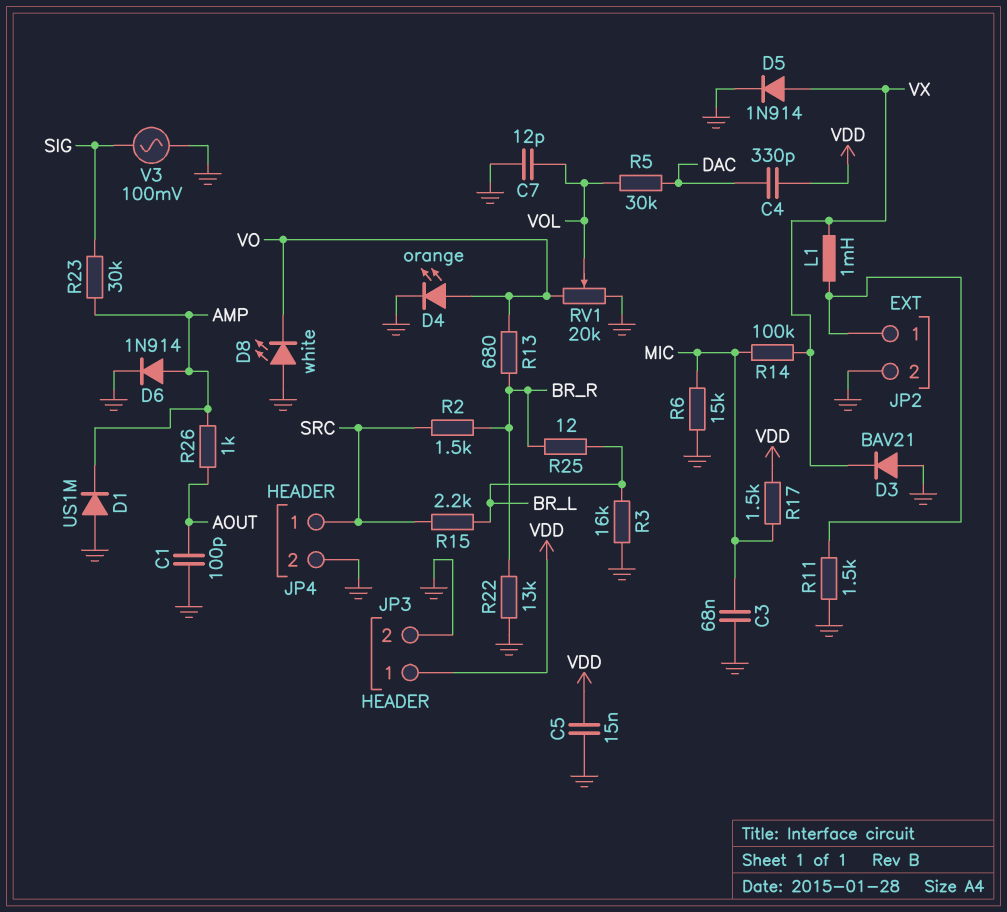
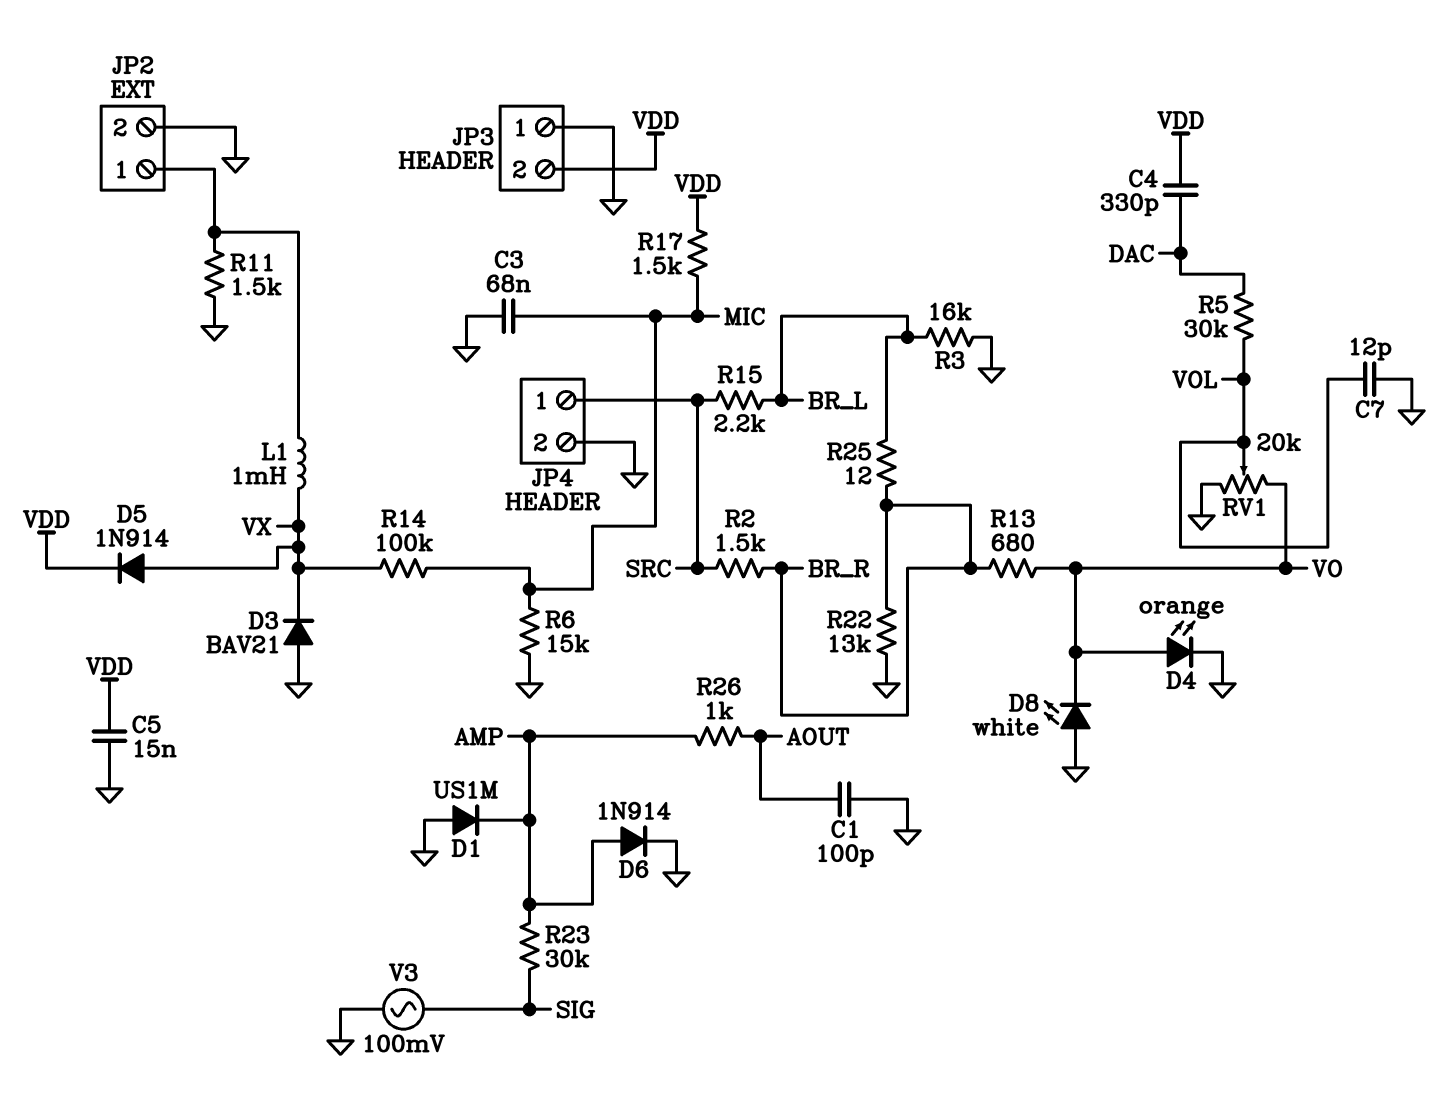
D5: diode 1N914 (A VX, K GND) -> diode 1N914 (A VX, K VDD)
JP3 pin 1: VDD -> GND
JP3 pin 2: GND -> VDD

